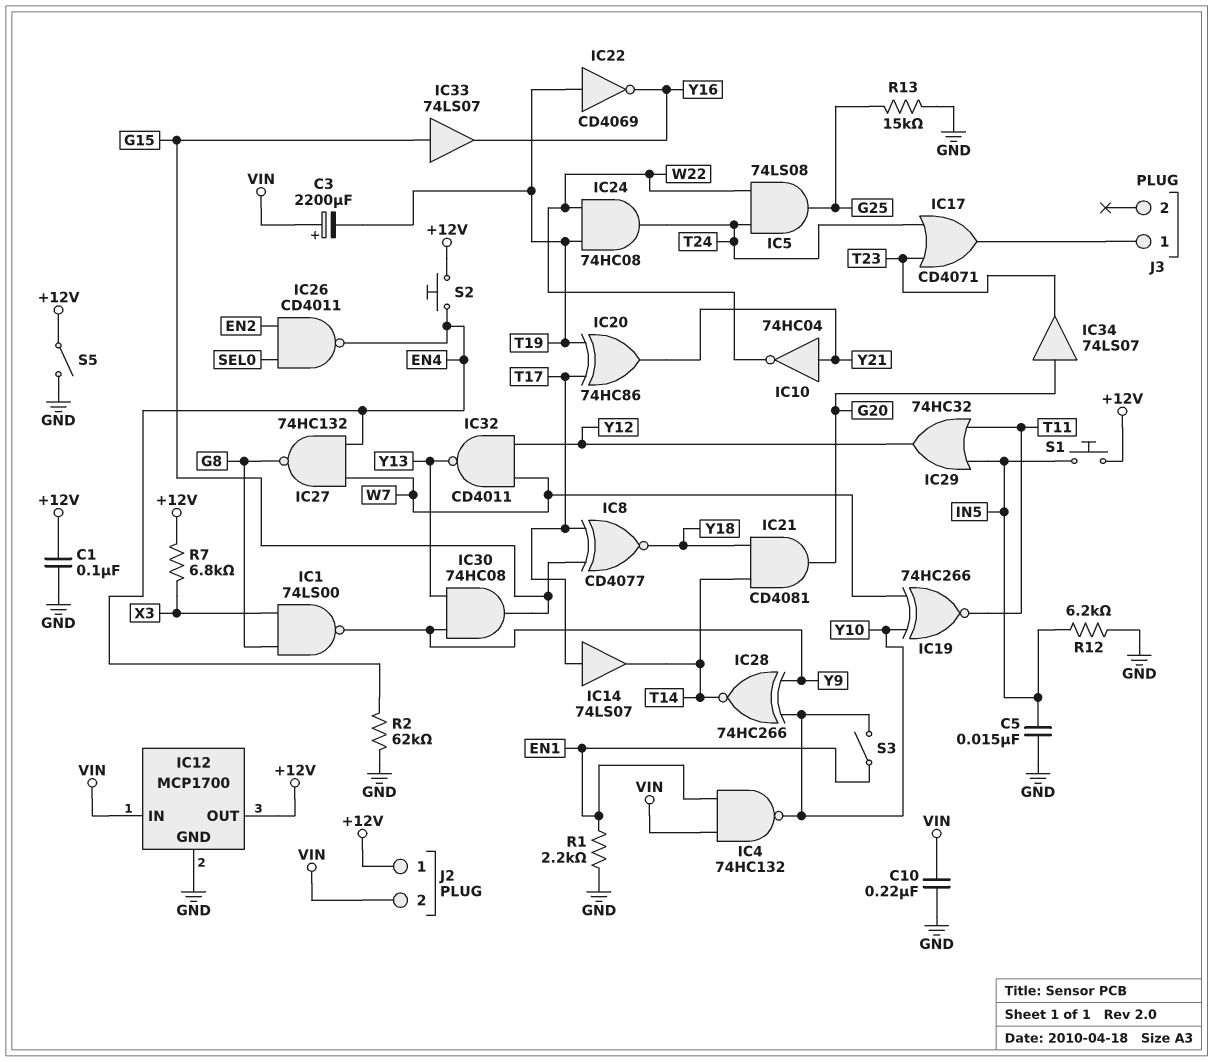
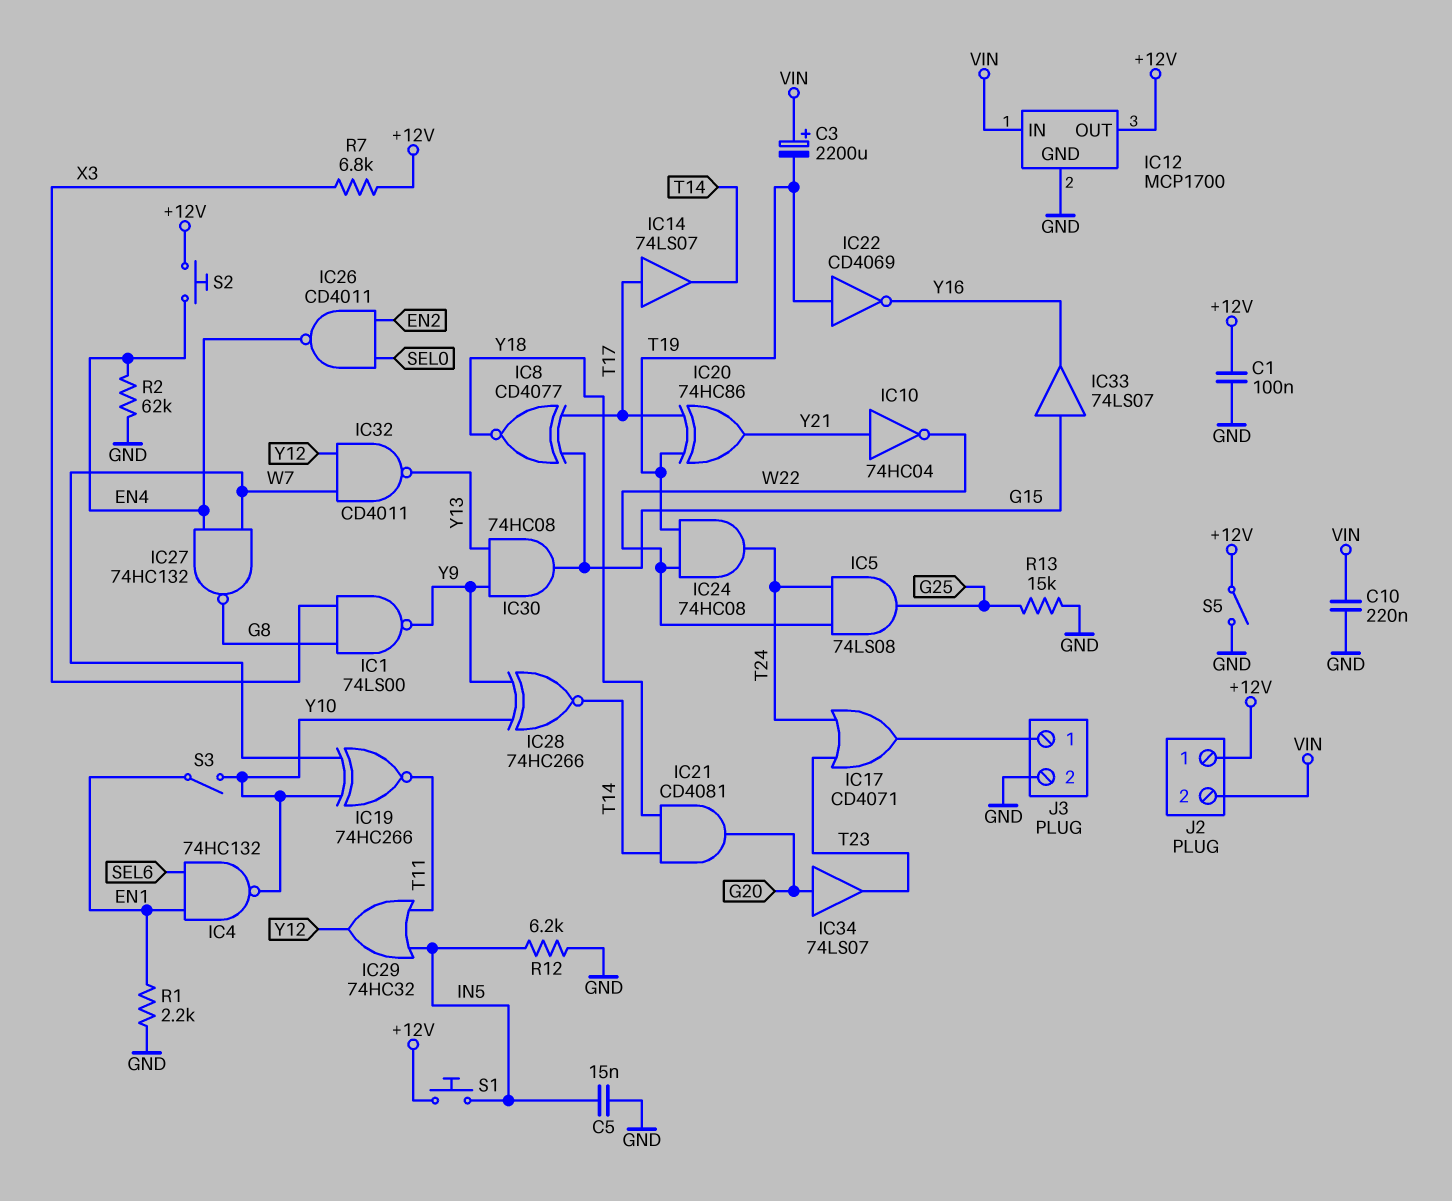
IC4: NAND 74HC132 (in EN1, in VIN, out Y10) -> NAND 74HC132 (in EN1, in SEL6, out Y10)
J3 pin 2: none -> GND

